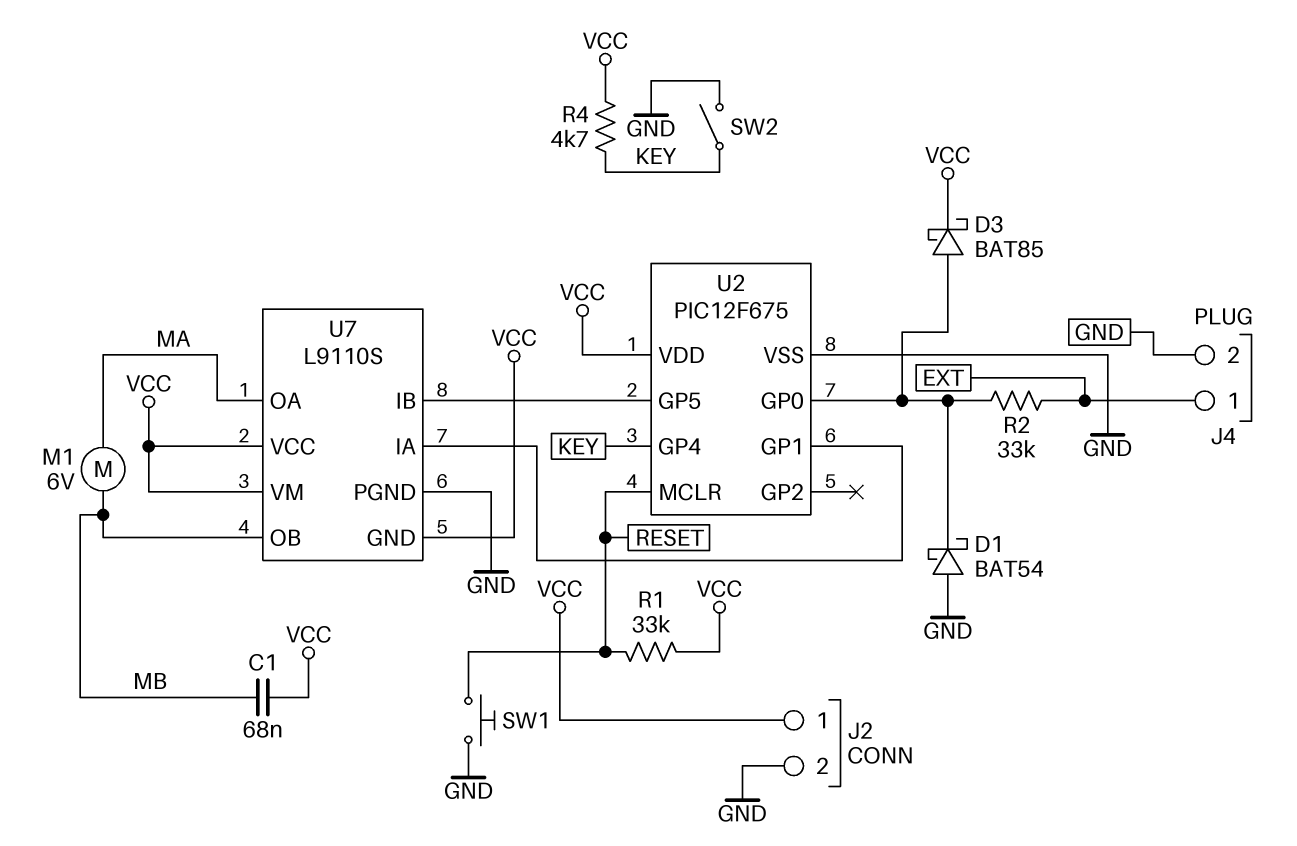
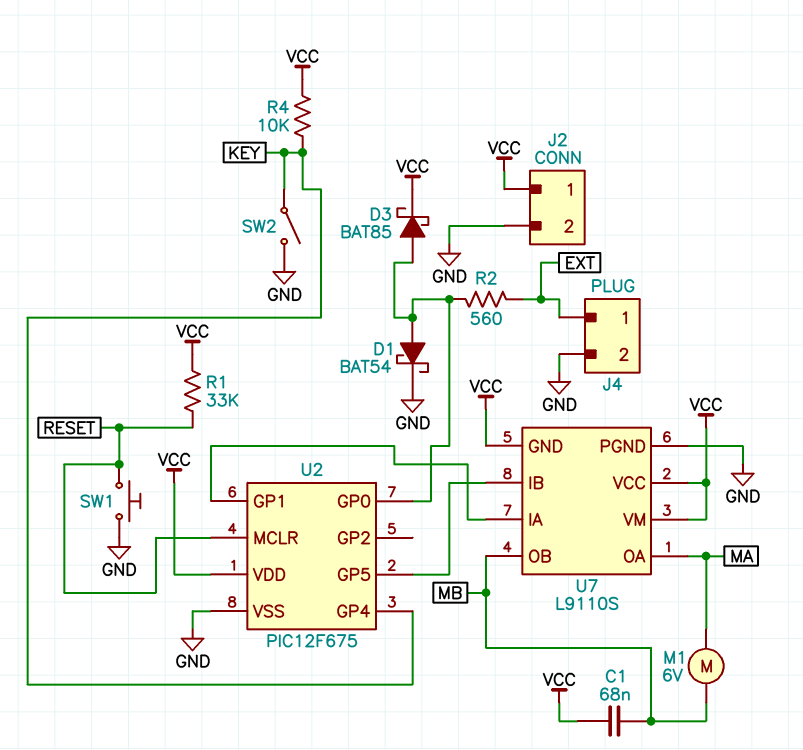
D1: schottky BAT54 (A GND, K U2/GP0) -> schottky BAT54 (A U2/GP0, K GND)
R2: 33k (EXT, U2/GP0) -> 560 (EXT, U2/GP0)
R4: 4.7k (KEY, VCC) -> 10k (KEY, VCC)

